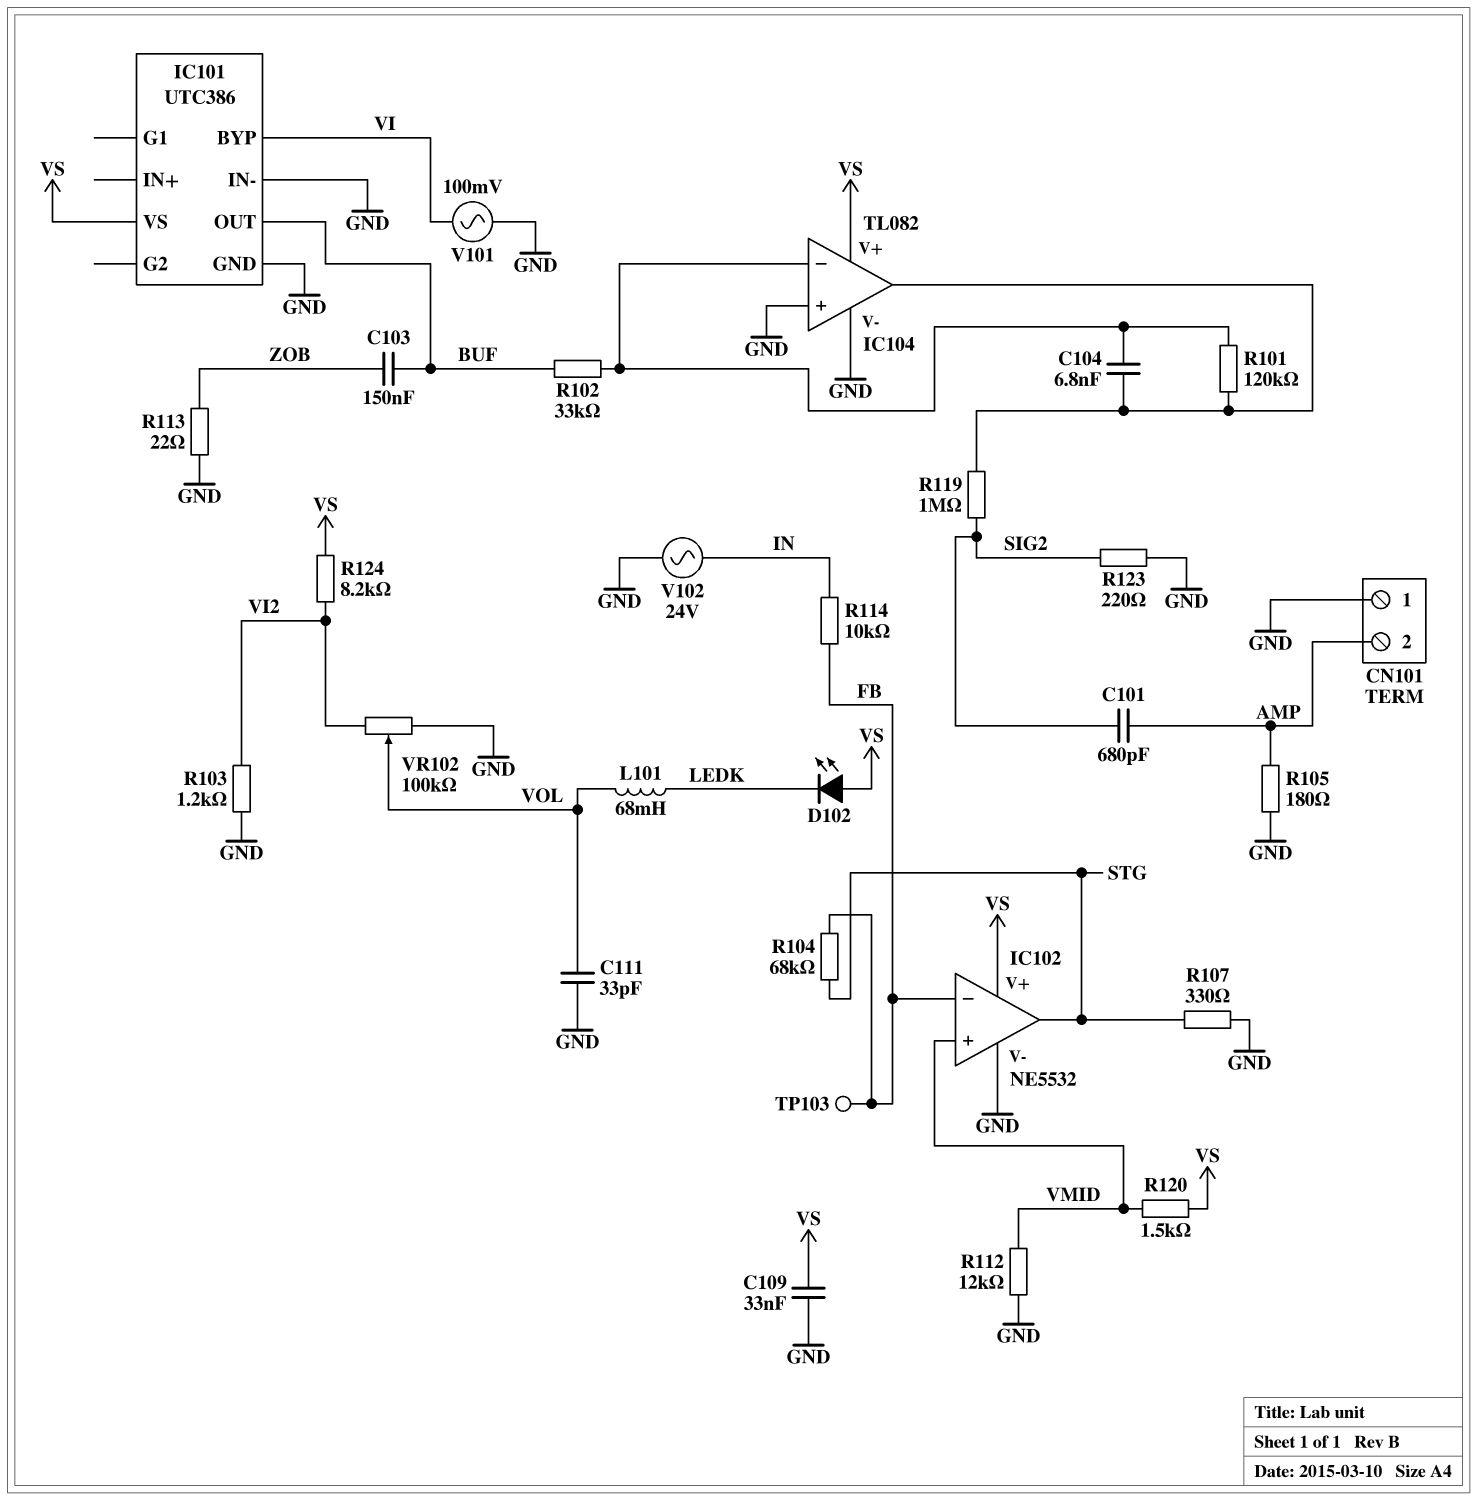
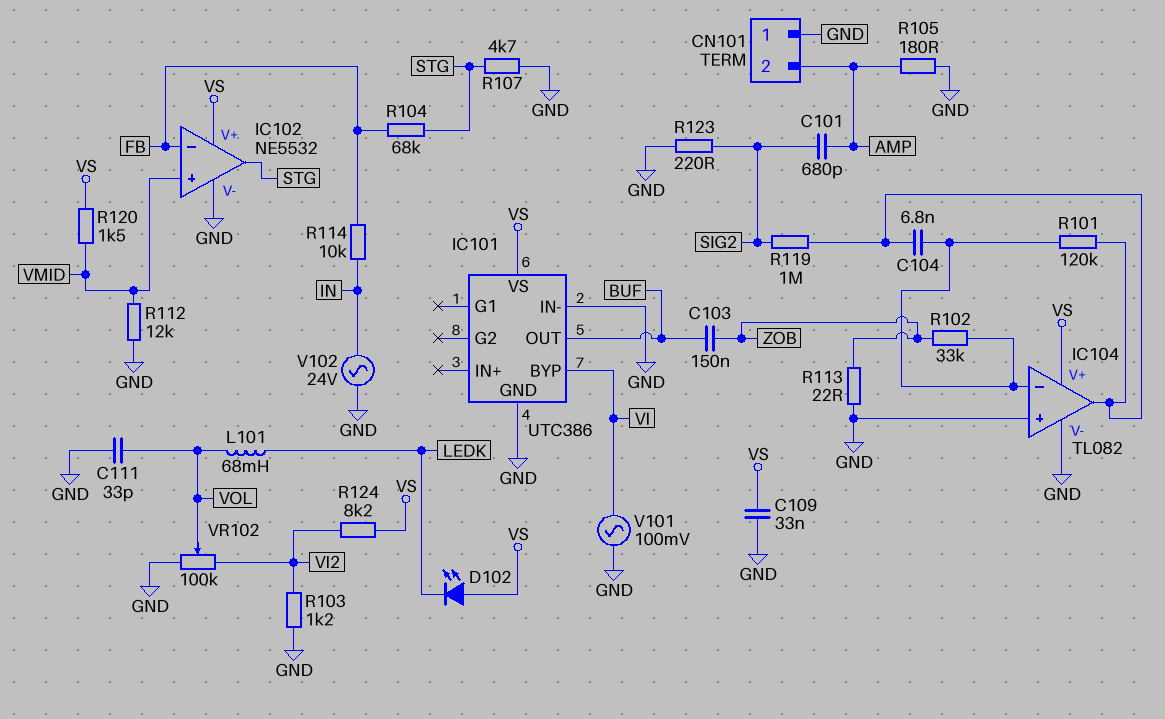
R102: 33k (BUF, IC104/in-) -> 33k (IC104/in-, ZOB)
R107: 330 (GND, STG) -> 4.7k (GND, STG)
TP103: test point (FB) -> none

